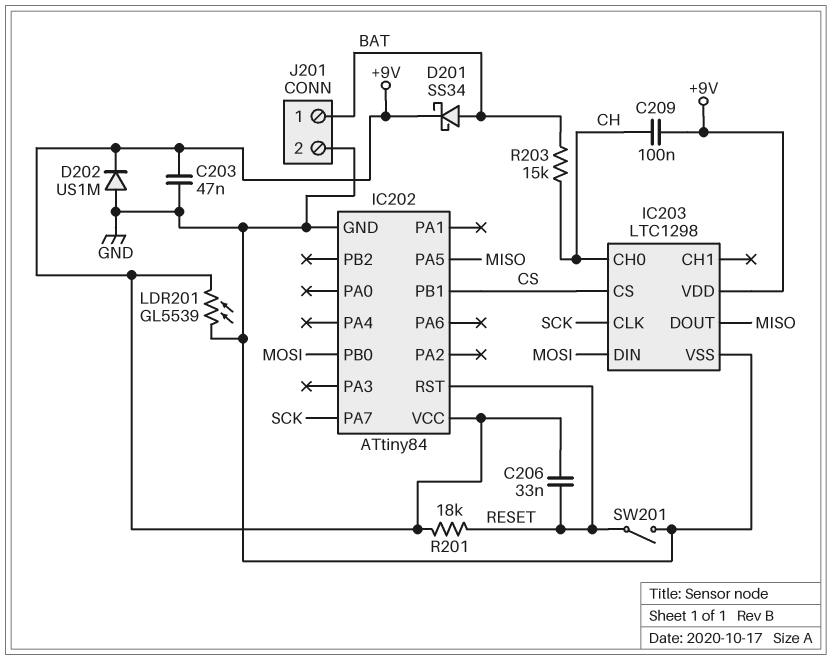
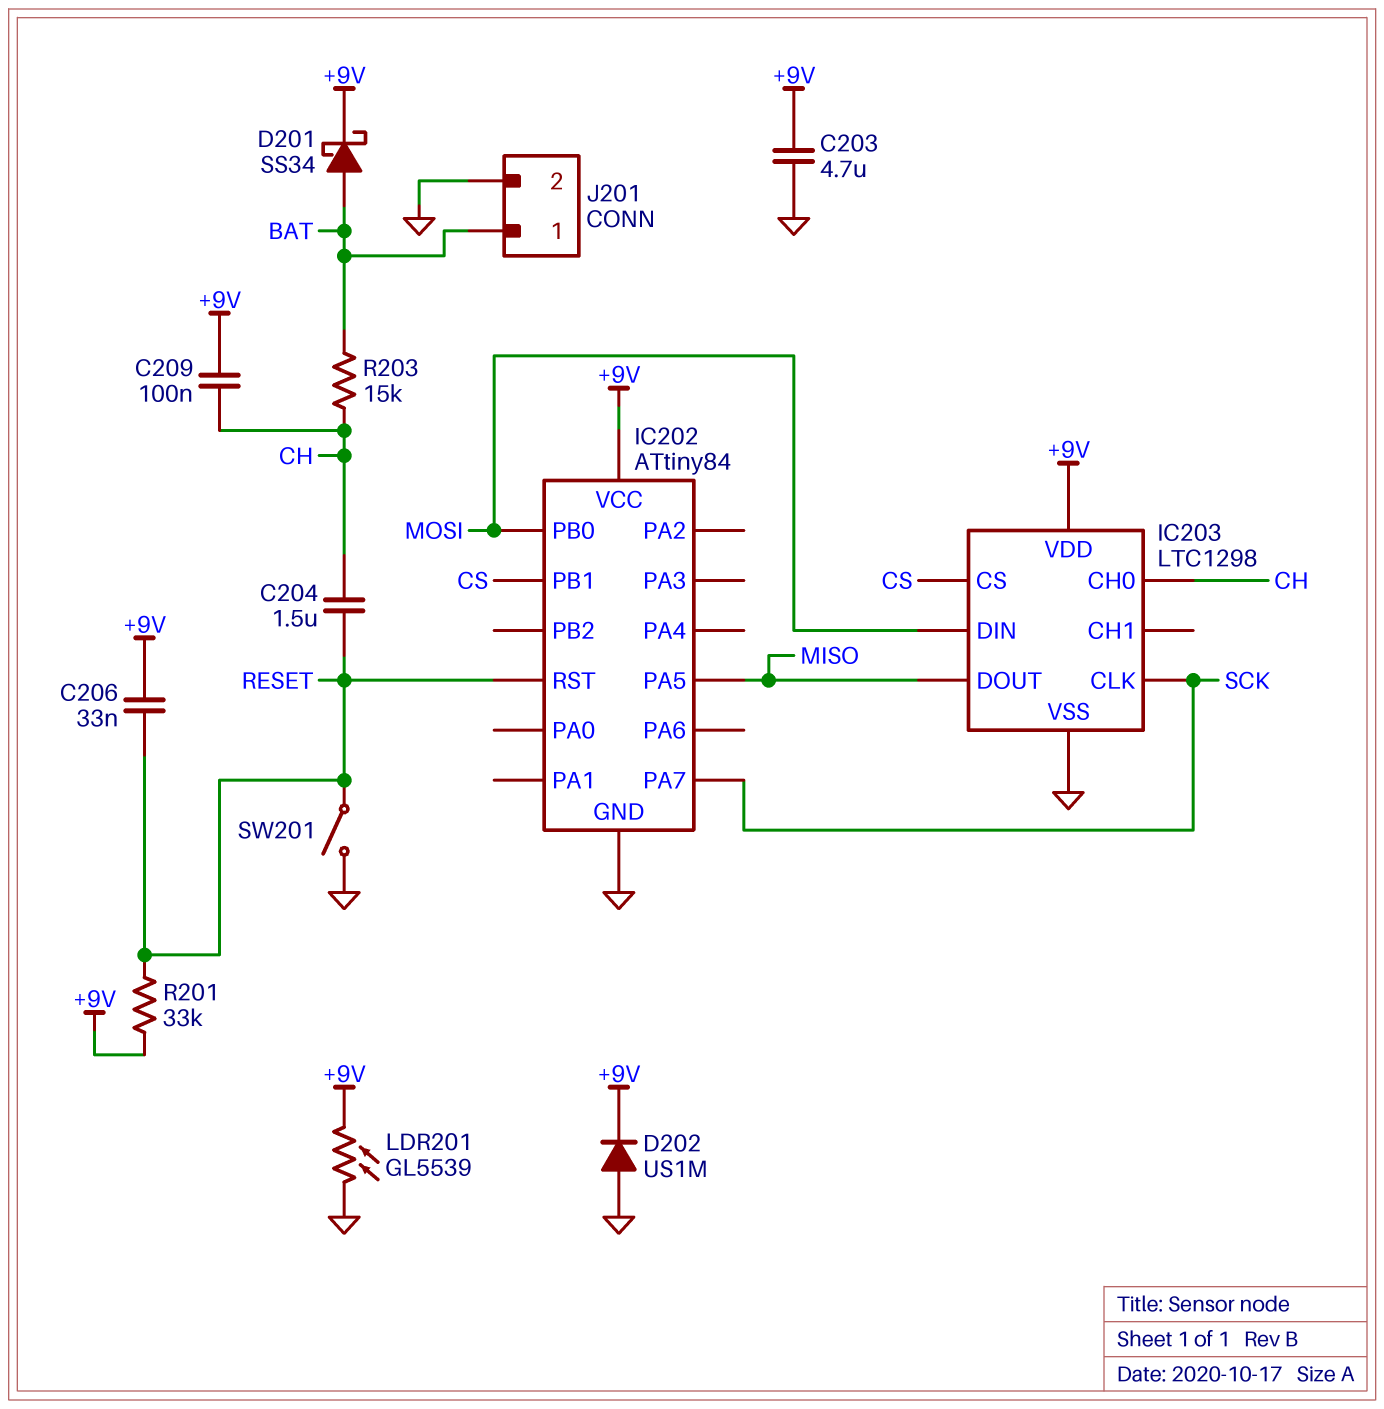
C203: 47nF (+9V, GND) -> 4.7uF (+9V, GND)
C204: none -> 1.5uF (CH, RESET)
R201: 18k (+9V, RESET) -> 33k (+9V, RESET)

